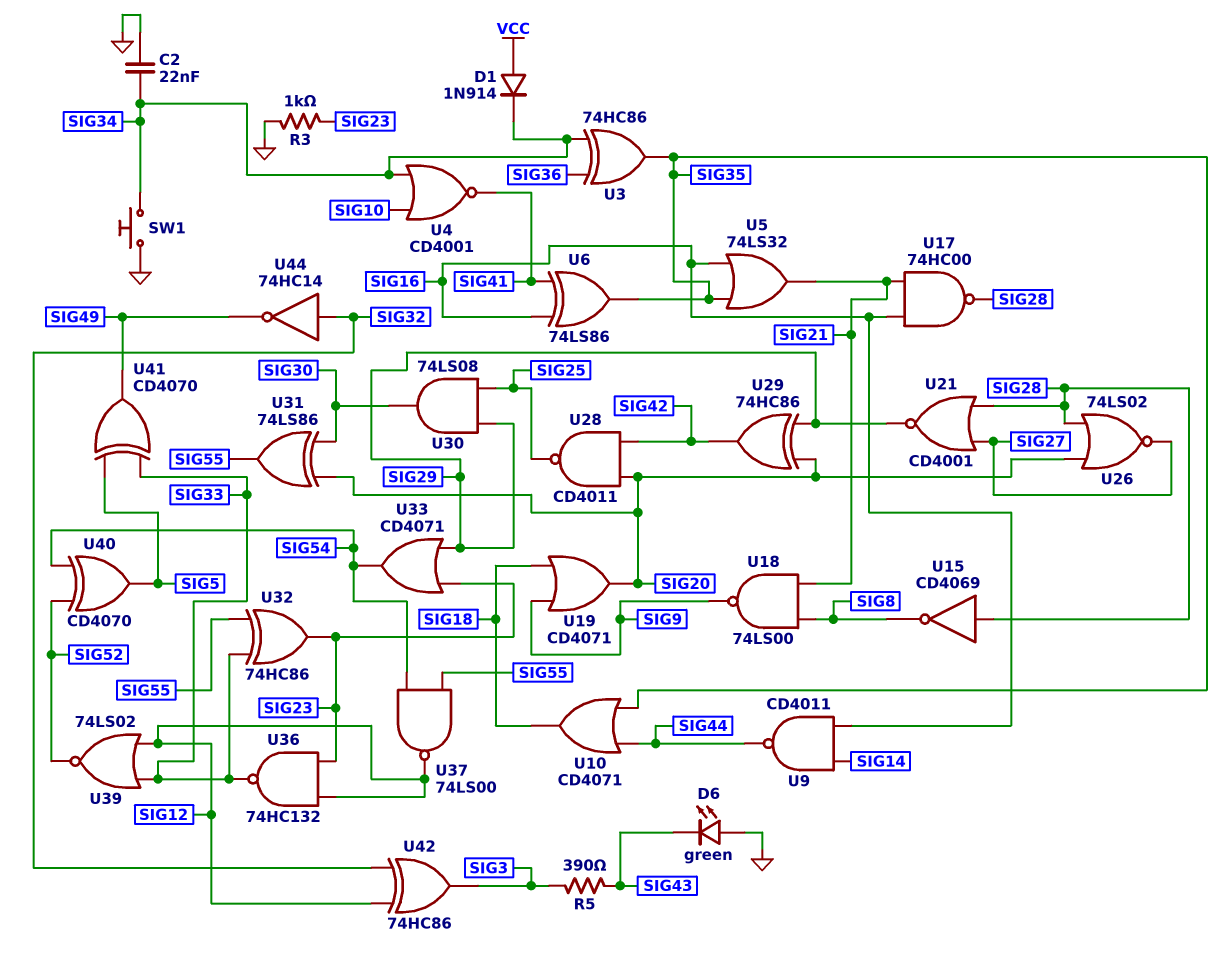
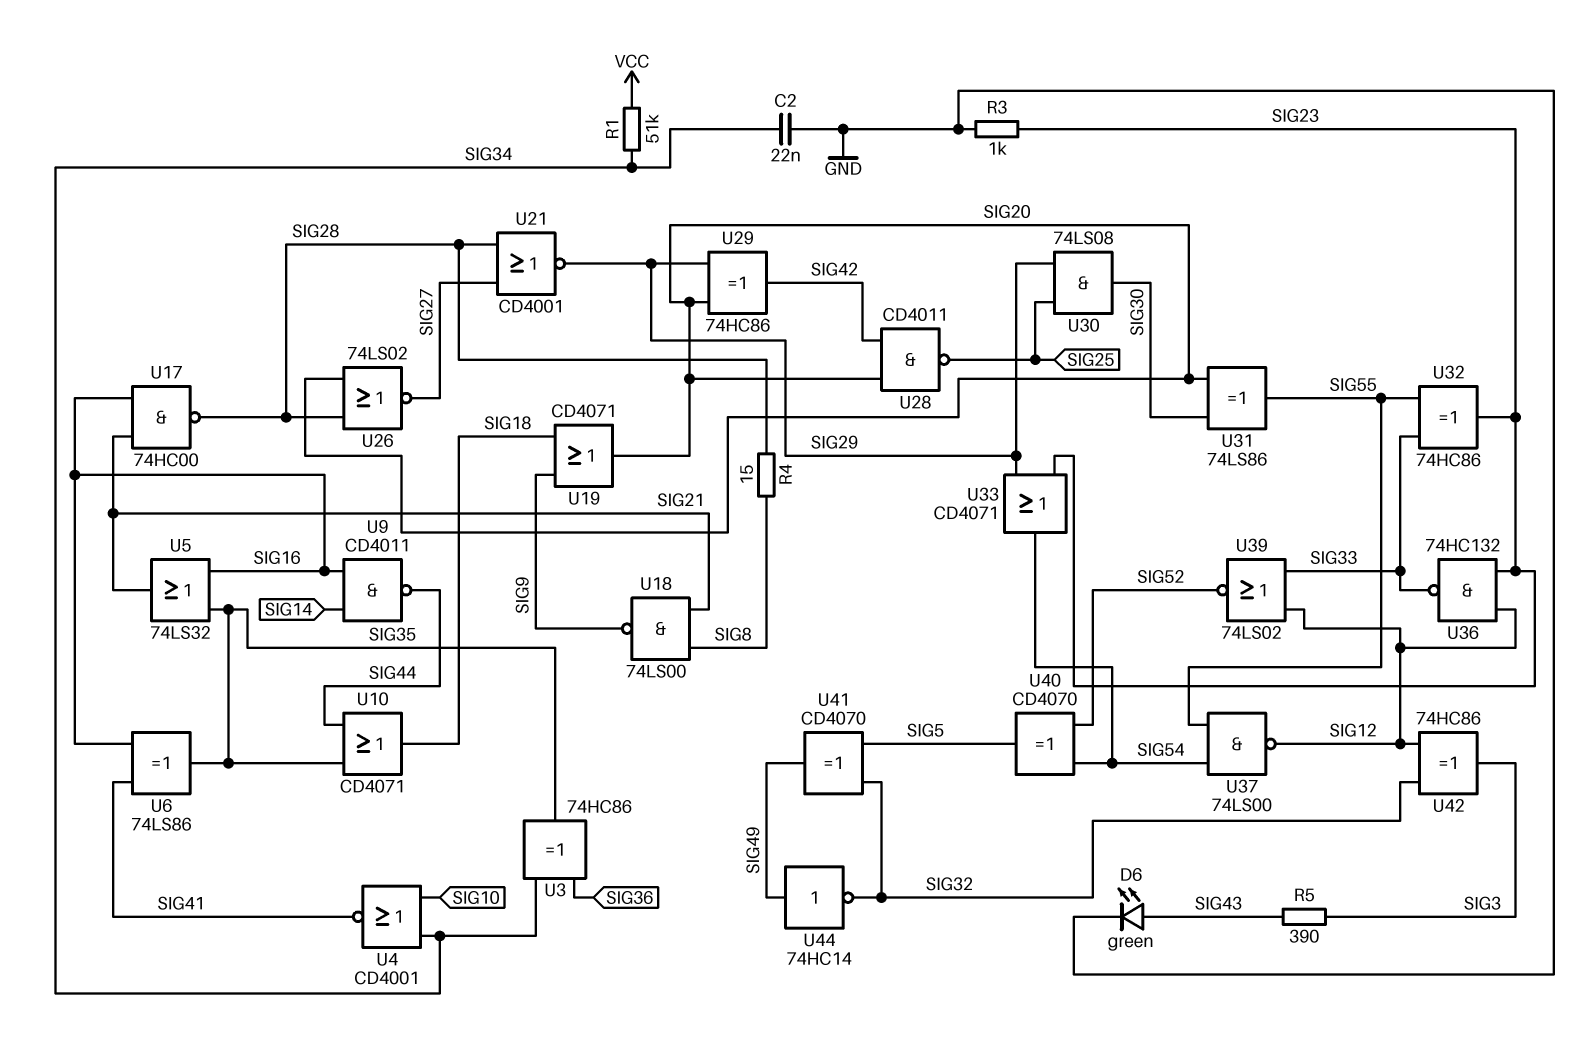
D1: diode 1N914 (A VCC, K SIG34) -> none
D6: LED green (A GND, K SIG43) -> LED green (A SIG43, K GND)
R1: none -> 51k (SIG34, VCC)
R4: none -> 15 (SIG8, SIG28)
SW1: button (GND, SIG34) -> none
U15: NOT CD4069 (in SIG28, out SIG8) -> none
U41: XOR CD4070 (in SIG5, in SIG33, out SIG49) -> XOR CD4070 (in SIG5, in SIG32, out SIG49)
U44: NOT 74HC14 (in SIG32, out SIG49) -> NOT 74HC14 (in SIG49, out SIG32)

